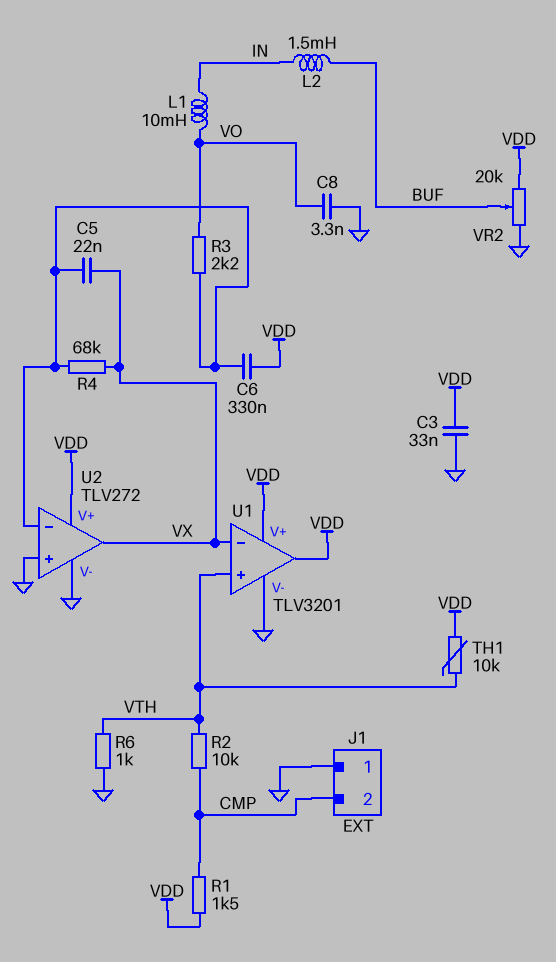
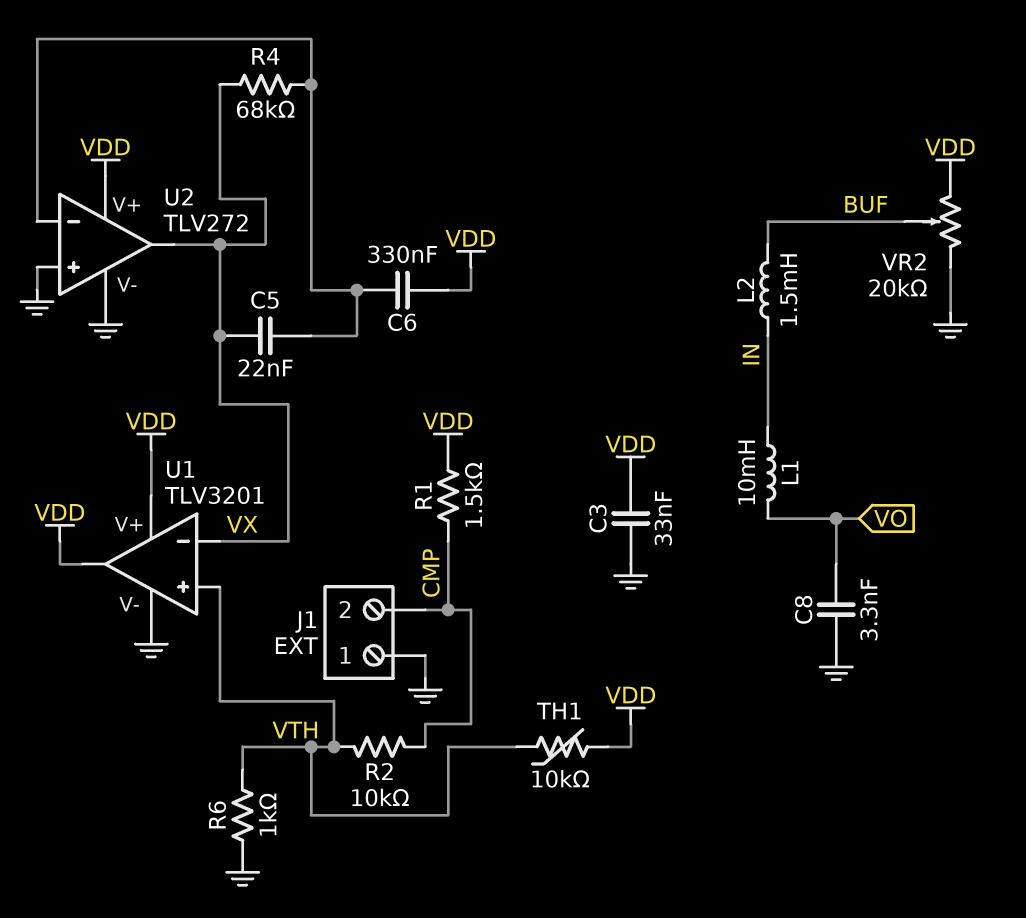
R3: 2.2k (U2/in-, VO) -> none

